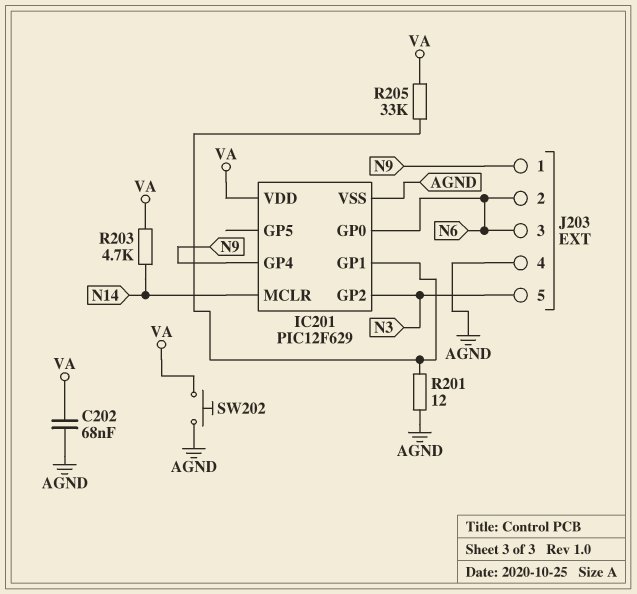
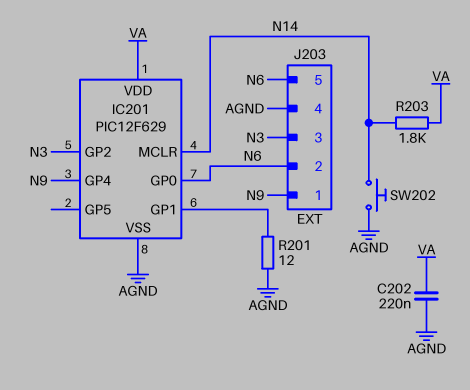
C202: 68nF (AGND, VA) -> 220nF (AGND, VA)
J203 pin 3: N6 -> N3
J203 pin 5: N3 -> N6
R203: 4.7k (N14, VA) -> 1.8k (N14, VA)
R205: 33k (IC201/GP1, VA) -> none
SW202: button (AGND, VA) -> button (AGND, N14)

